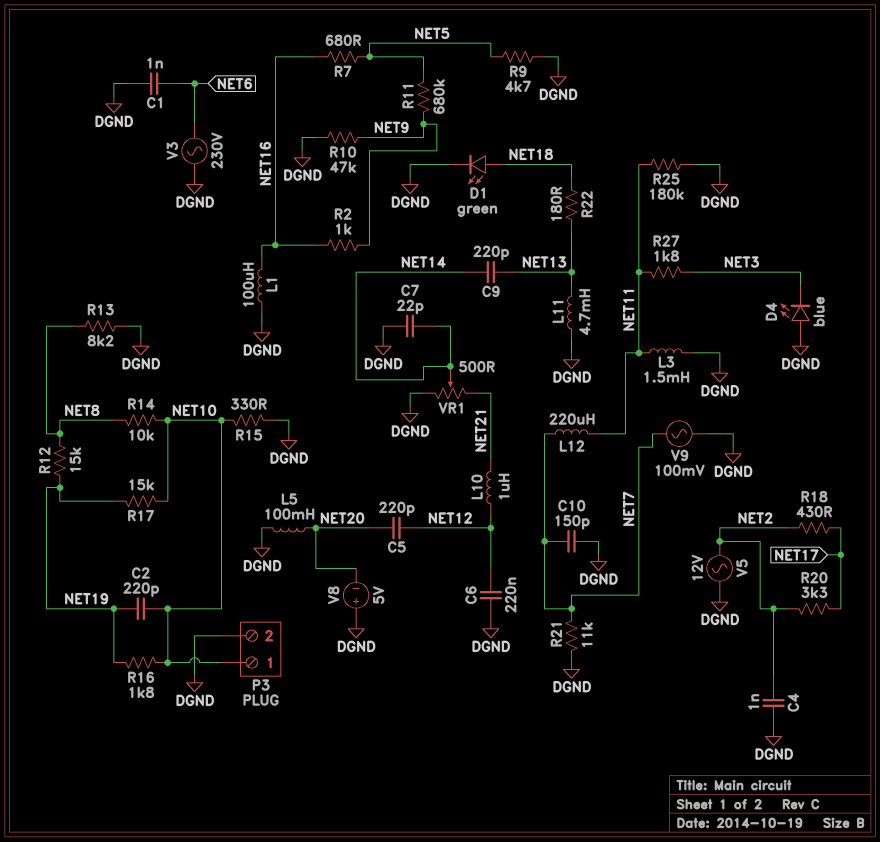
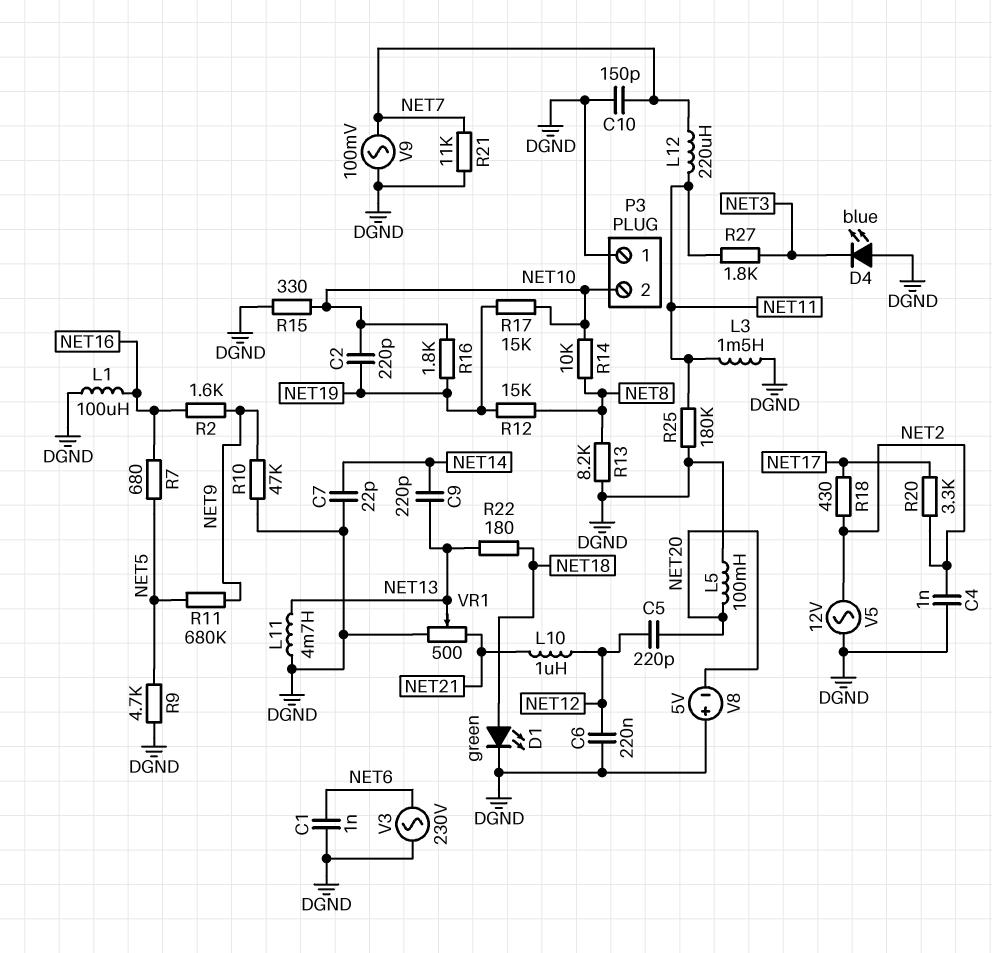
P3 pin 1: NET10 -> DGND
P3 pin 2: DGND -> NET10
R2: 1k (NET9, NET16) -> 1.6k (NET9, NET16)
VR1: 500 (DGND, NET21, wiper NET14) -> 500 (DGND, NET21, wiper NET13)

